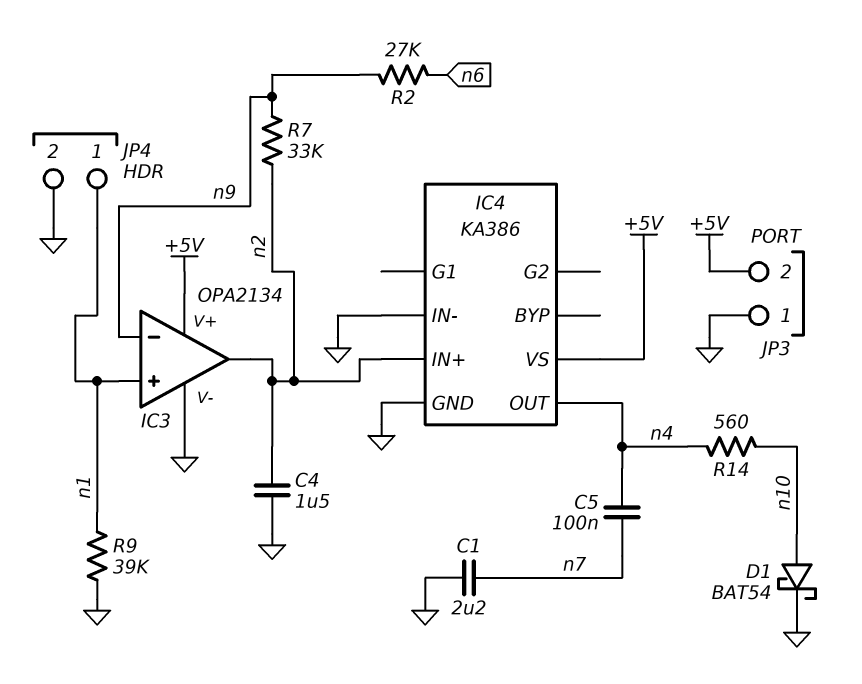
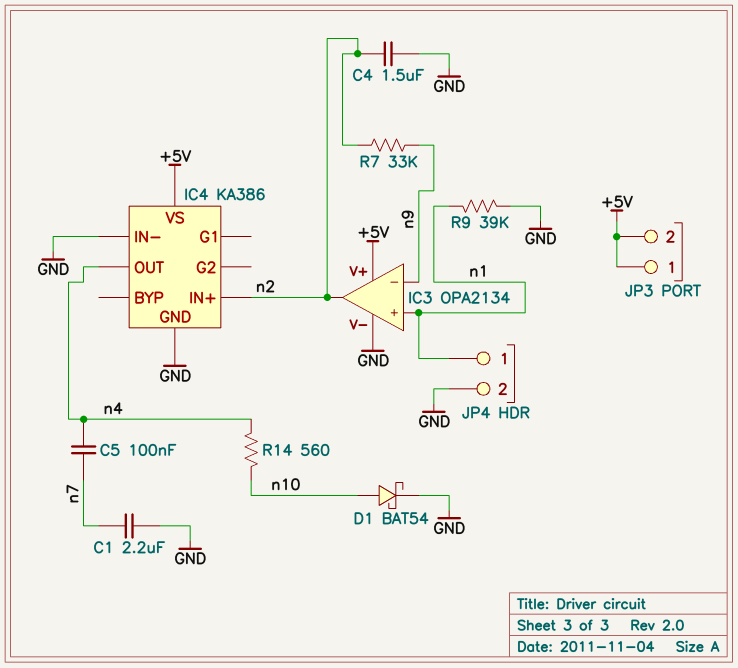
JP3 pin 1: GND -> +5V
R2: 27k (n6, n9) -> none

